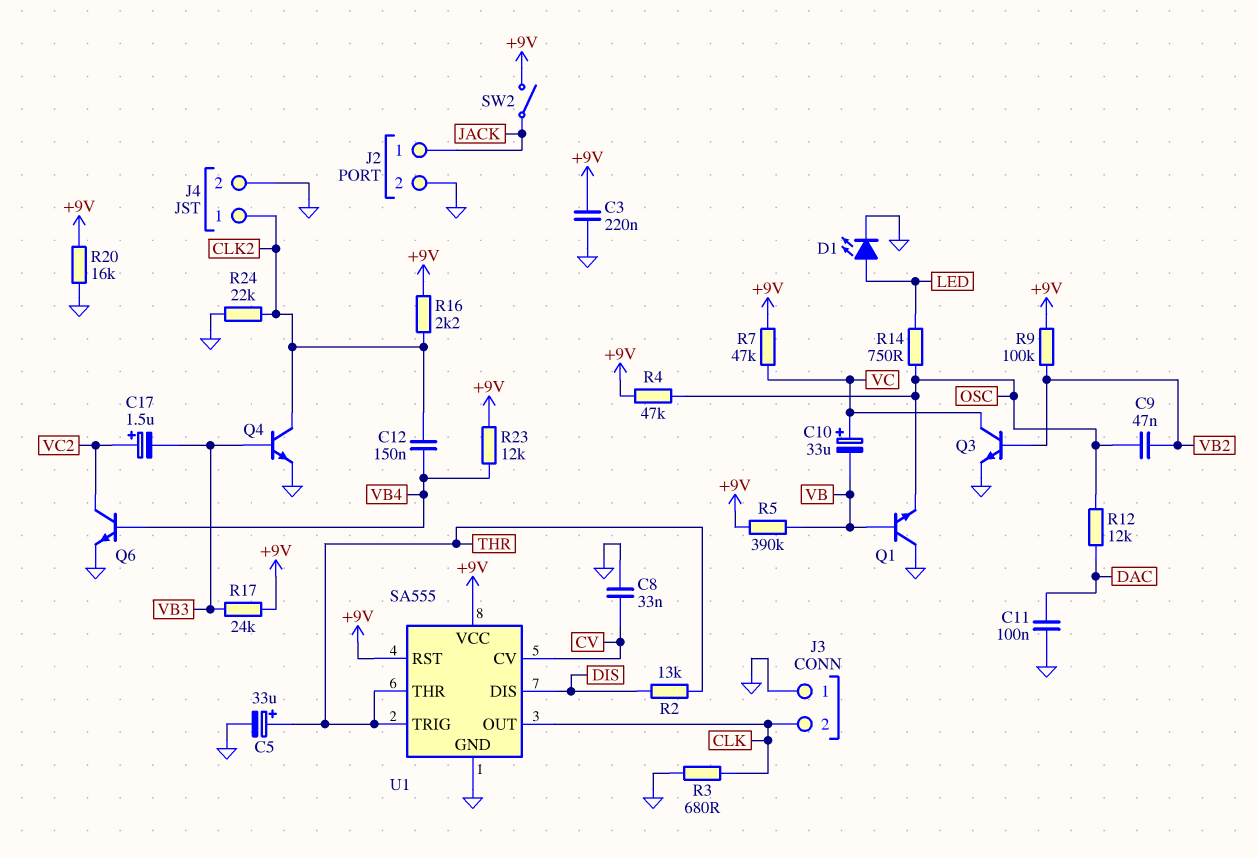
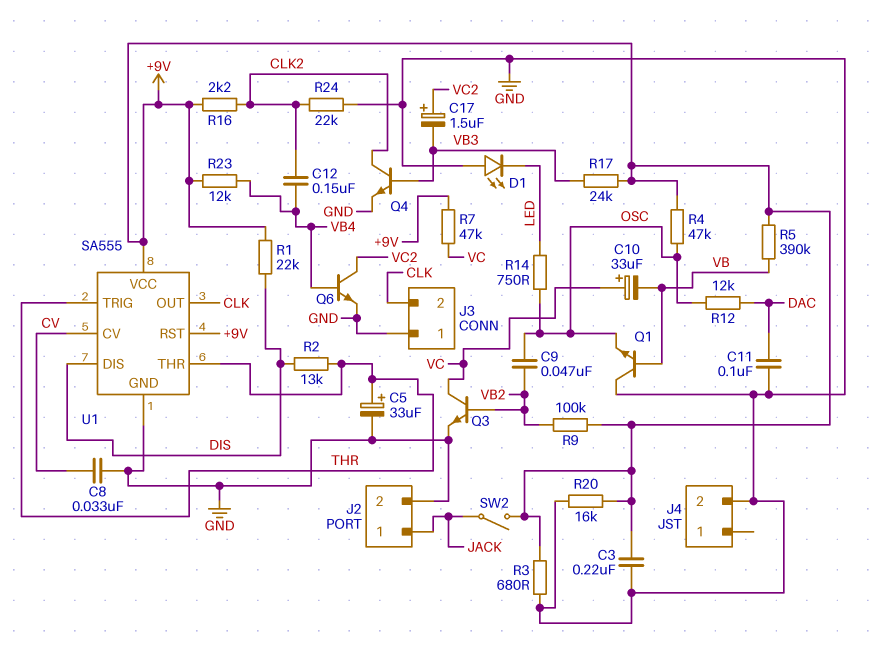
D1: LED (A LED, K GND) -> LED (A GND, K LED)
J4 pin 1: CLK2 -> none
R1: none -> 22k (+9V, DIS)
R3: 680 (CLK, GND) -> 680 (+9V, GND)

